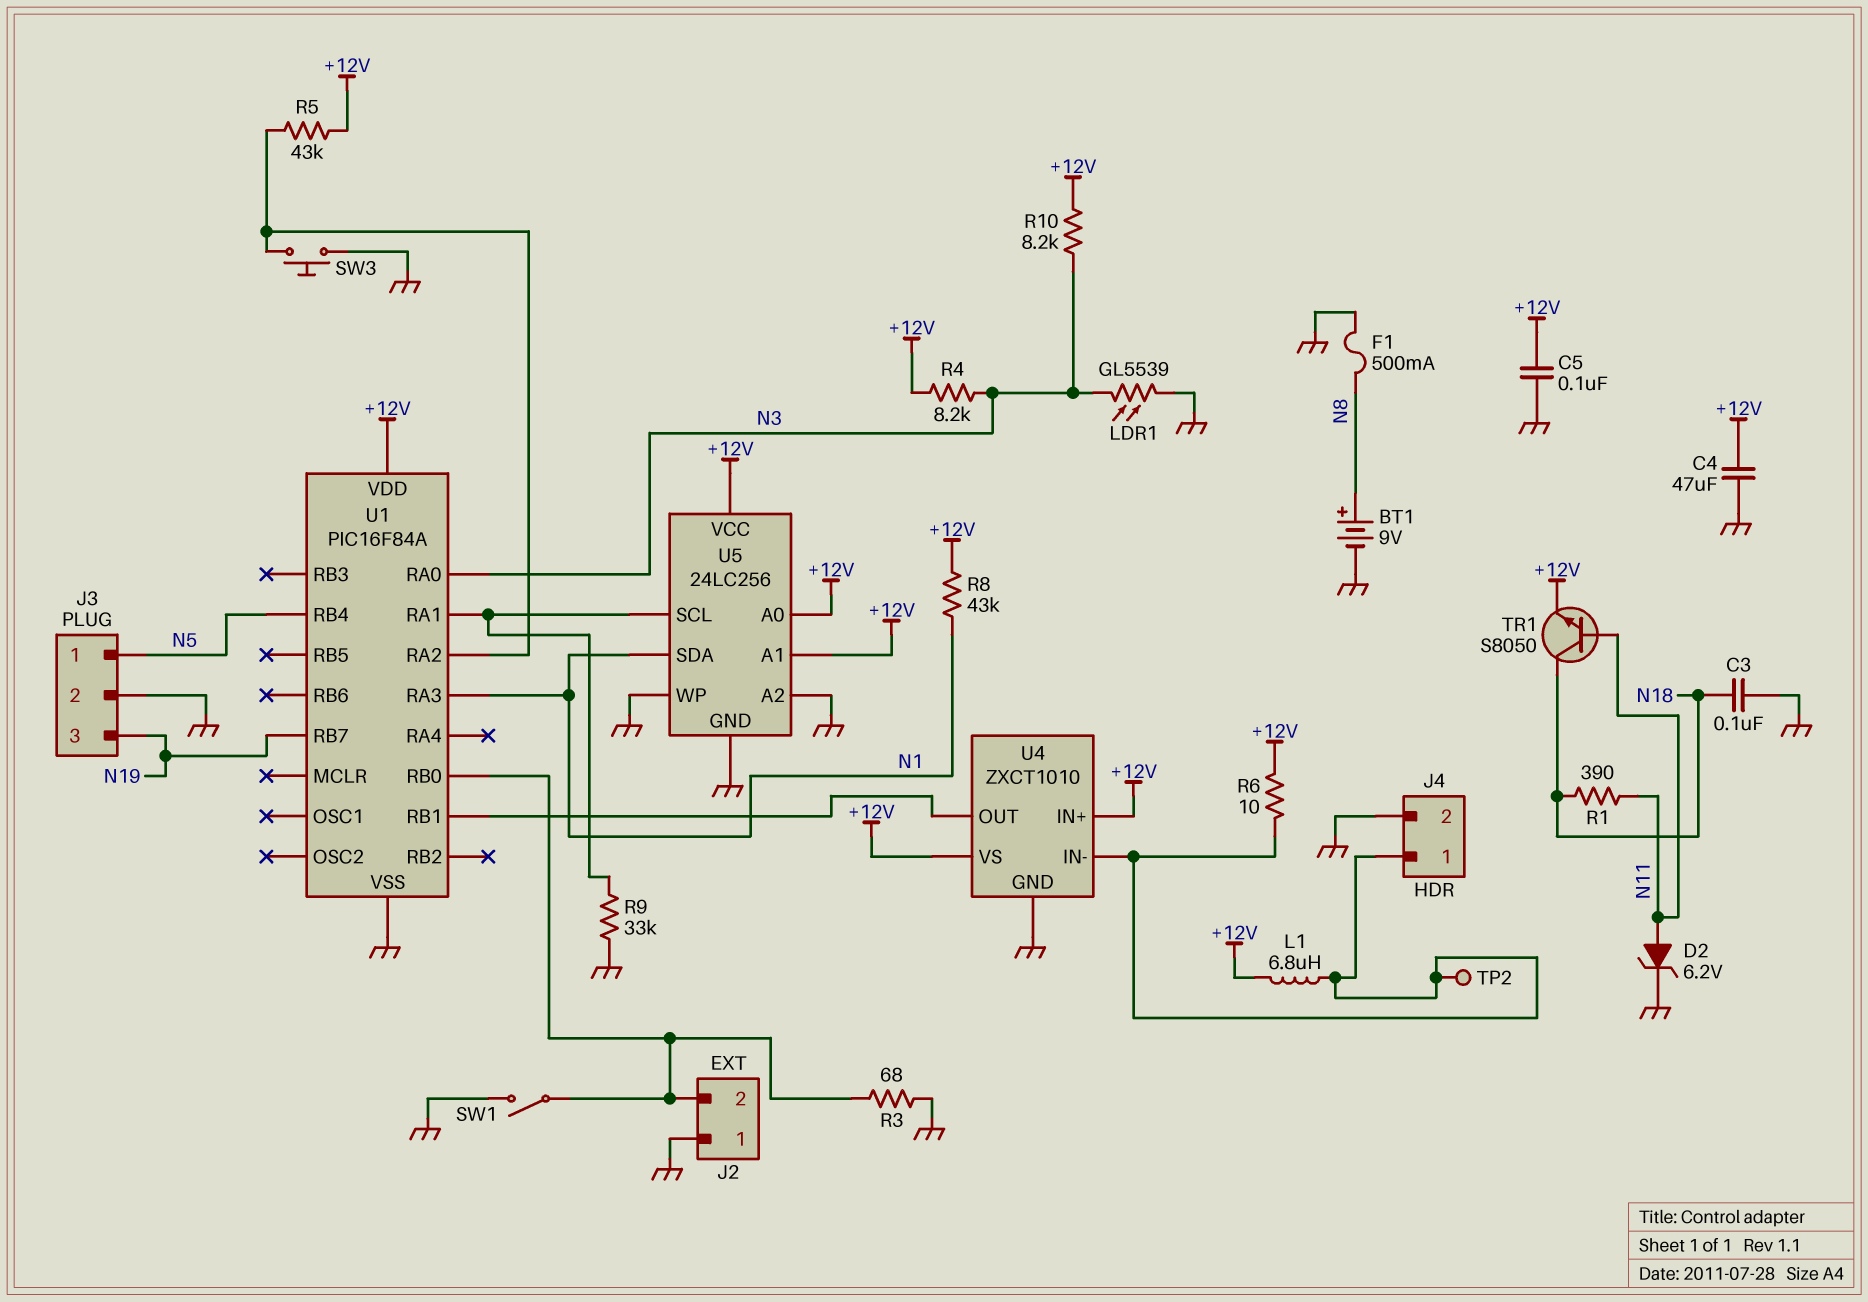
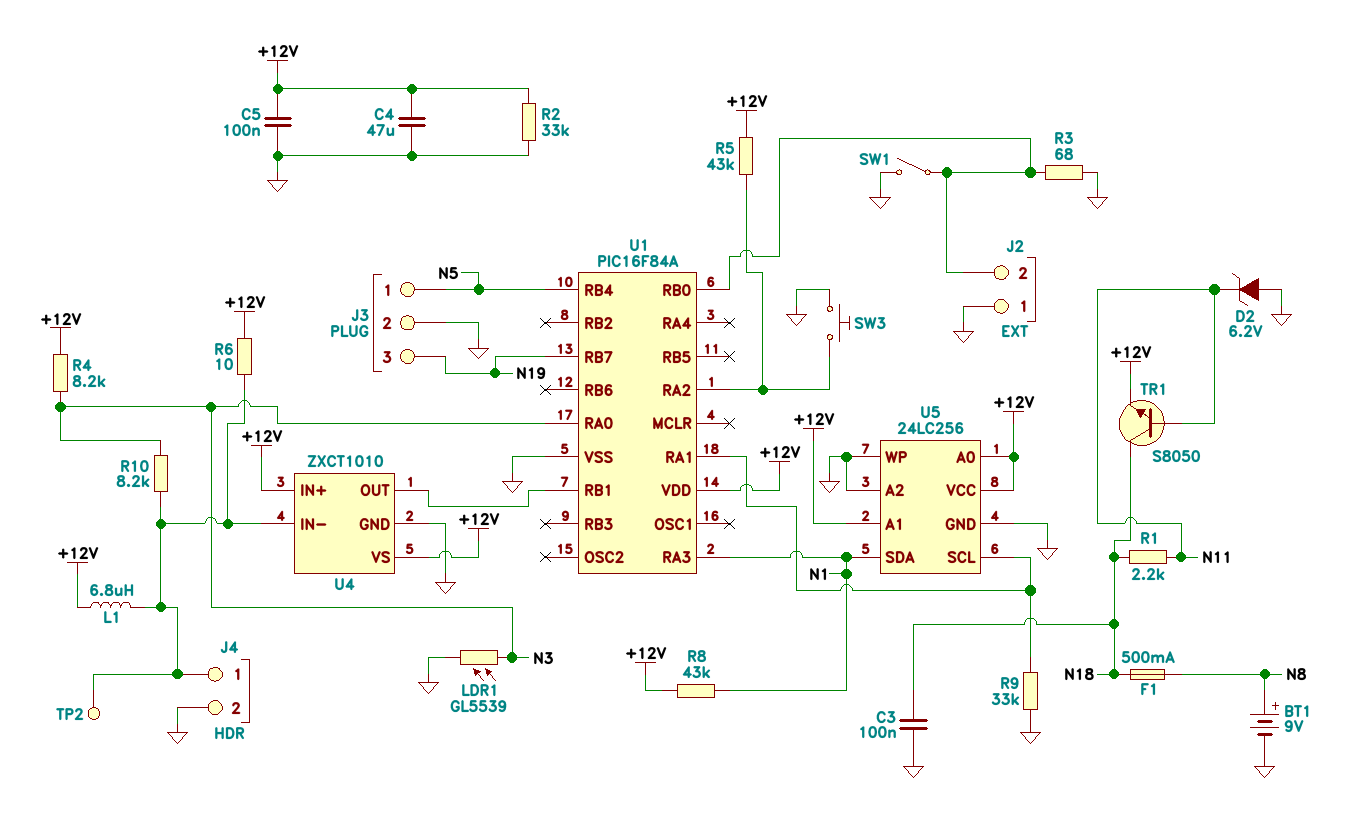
D2: zener 6.2V (A N11, K GND) -> zener 6.2V (A GND, K N11)
F1: 500mA (GND, N8) -> 500mA (N8, N18)
R1: 390 (N11, N18) -> 2.2k (N11, N18)
R2: none -> 33k (+12V, GND)
R10: 8.2k (+12V, N3) -> 8.2k (J4/1, N3)

